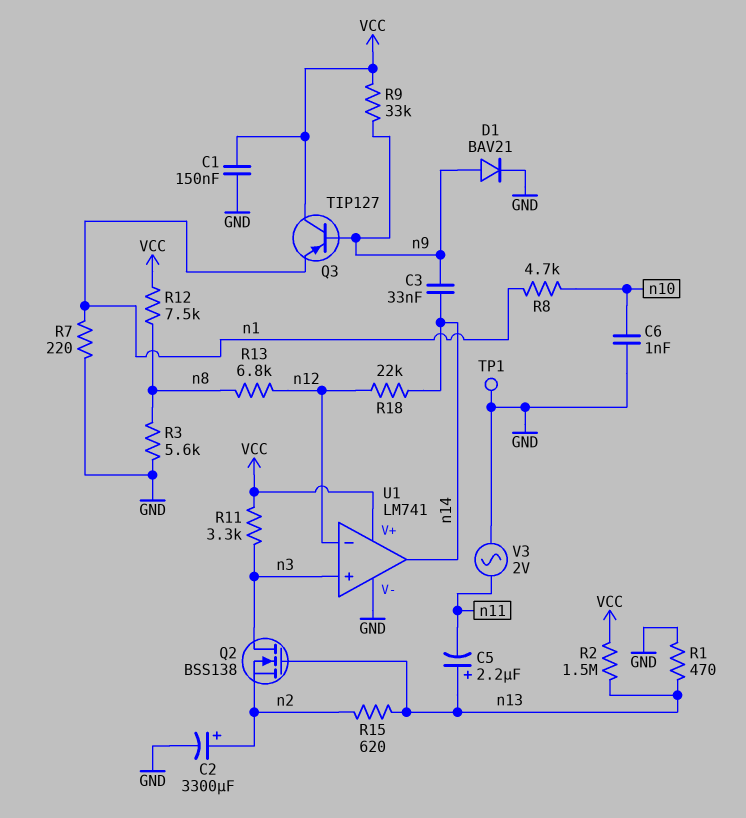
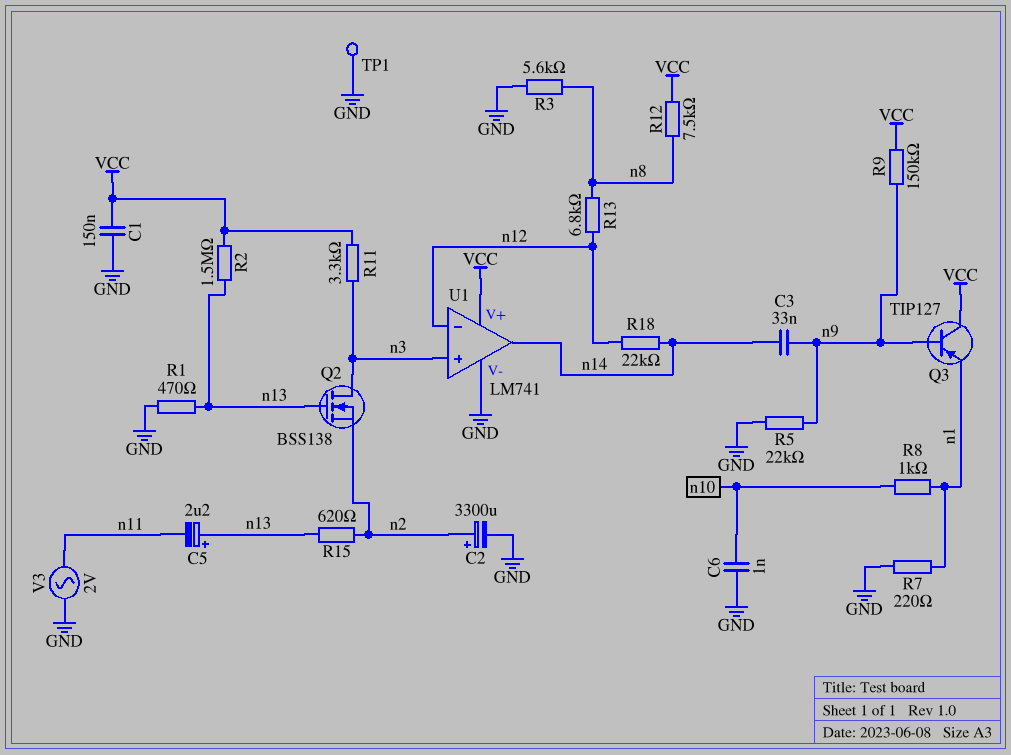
D1: diode BAV21 (A n9, K GND) -> none
R5: none -> 22k (GND, n9)
R8: 4.7k (n1, n10) -> 1k (n1, n10)
R9: 33k (VCC, n9) -> 150k (VCC, n9)

